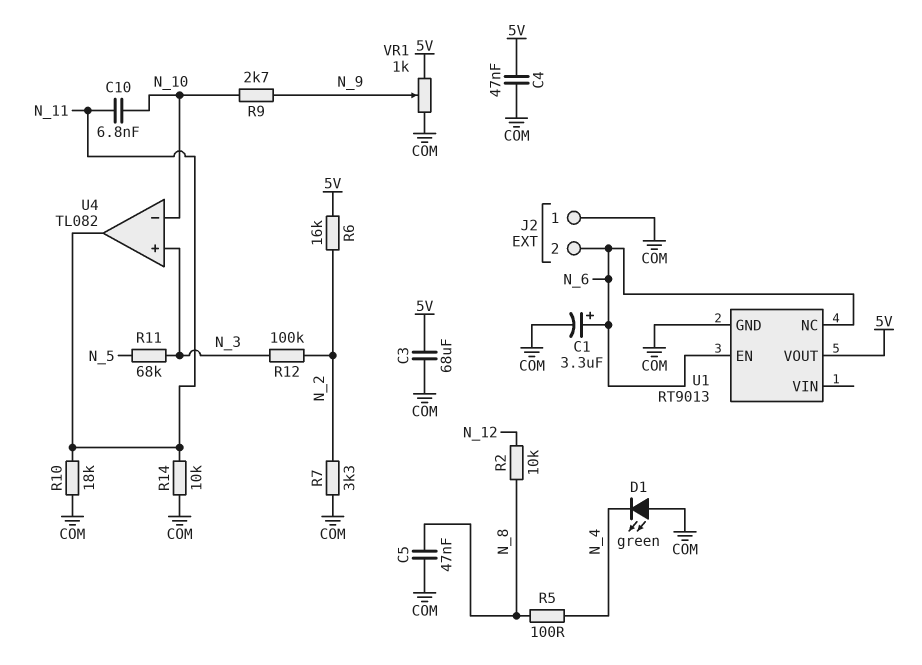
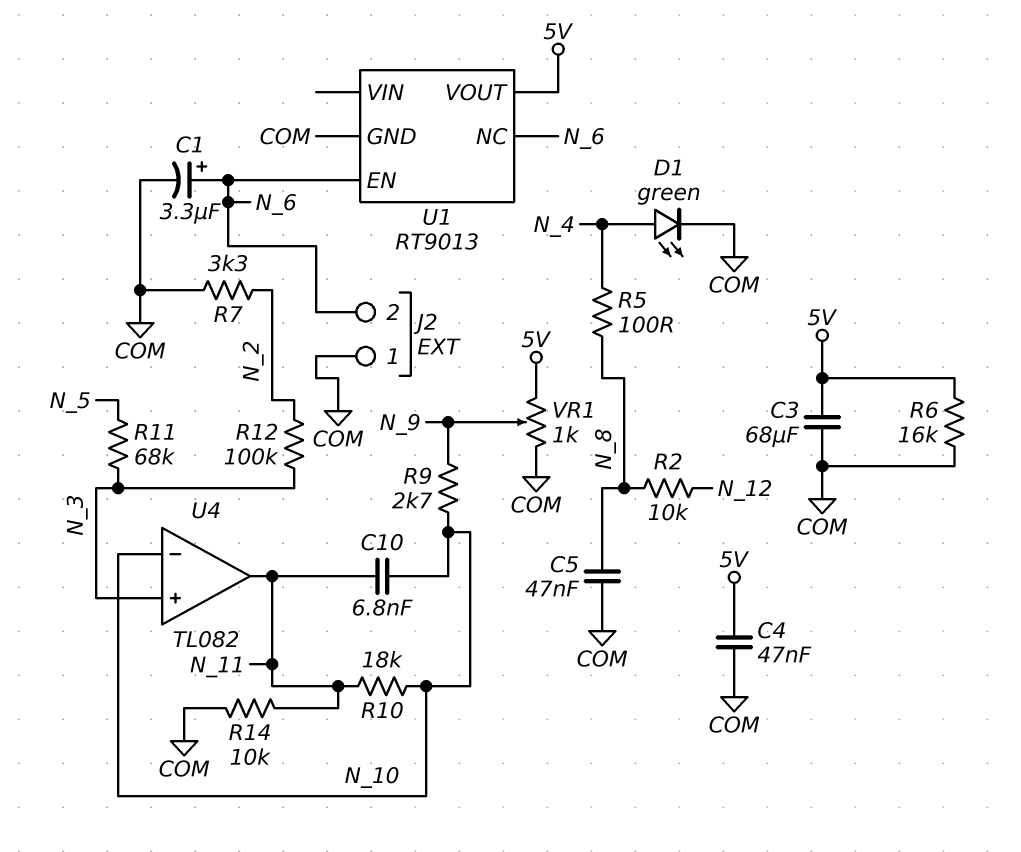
D1: LED green (A COM, K N_4) -> LED green (A N_4, K COM)
R6: 16k (5V, N_2) -> 16k (5V, COM)
R10: 18k (COM, N_11) -> 18k (N_10, N_11)

